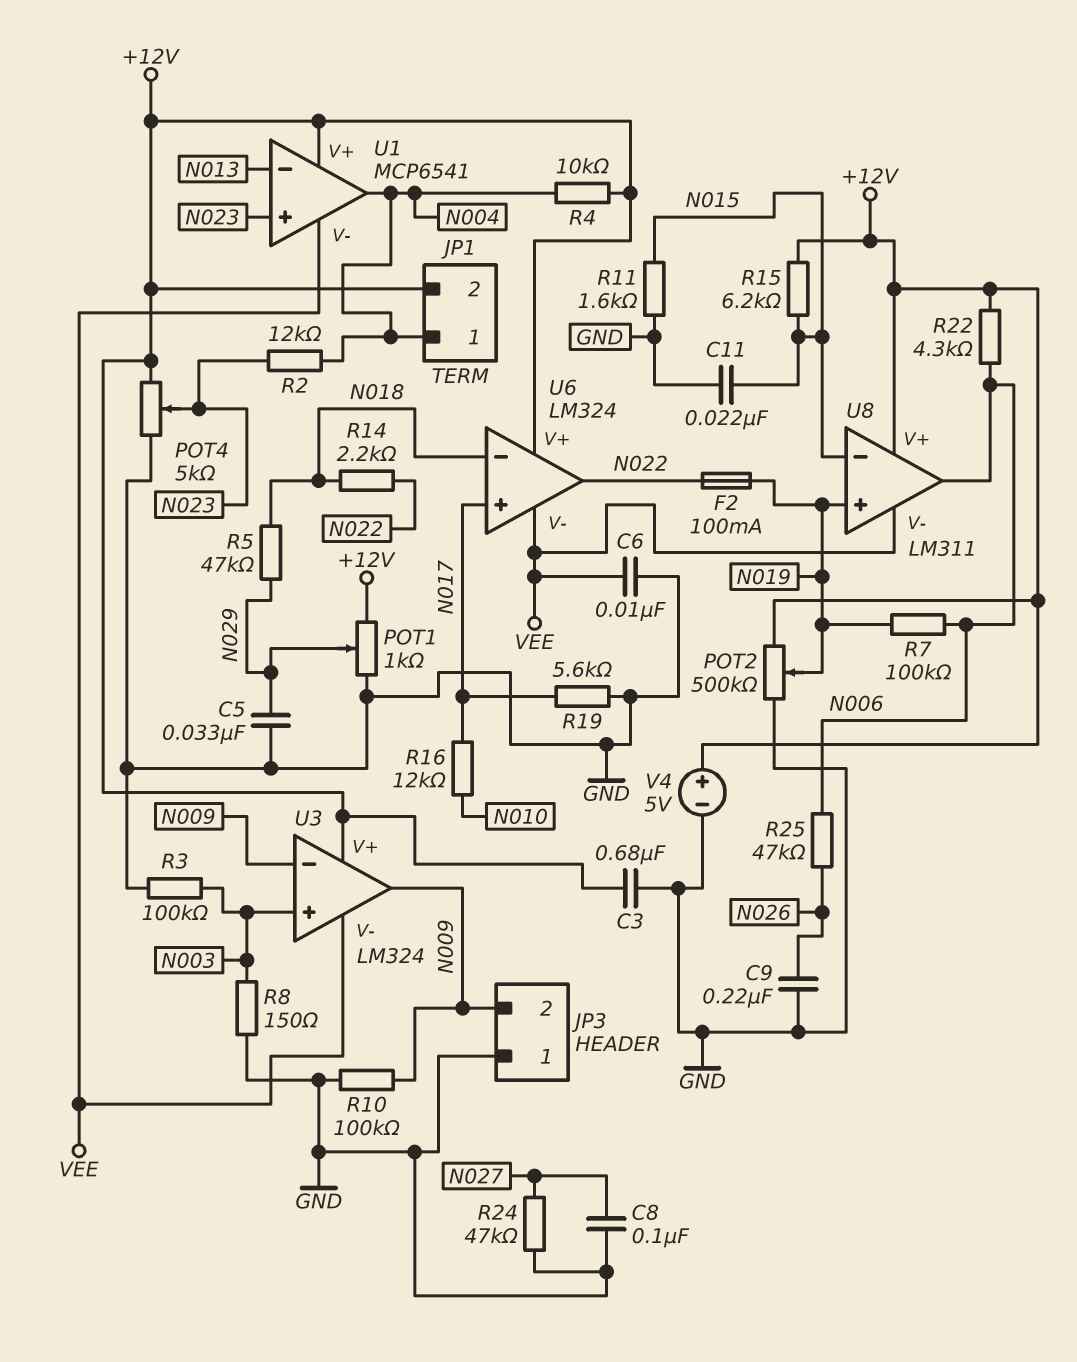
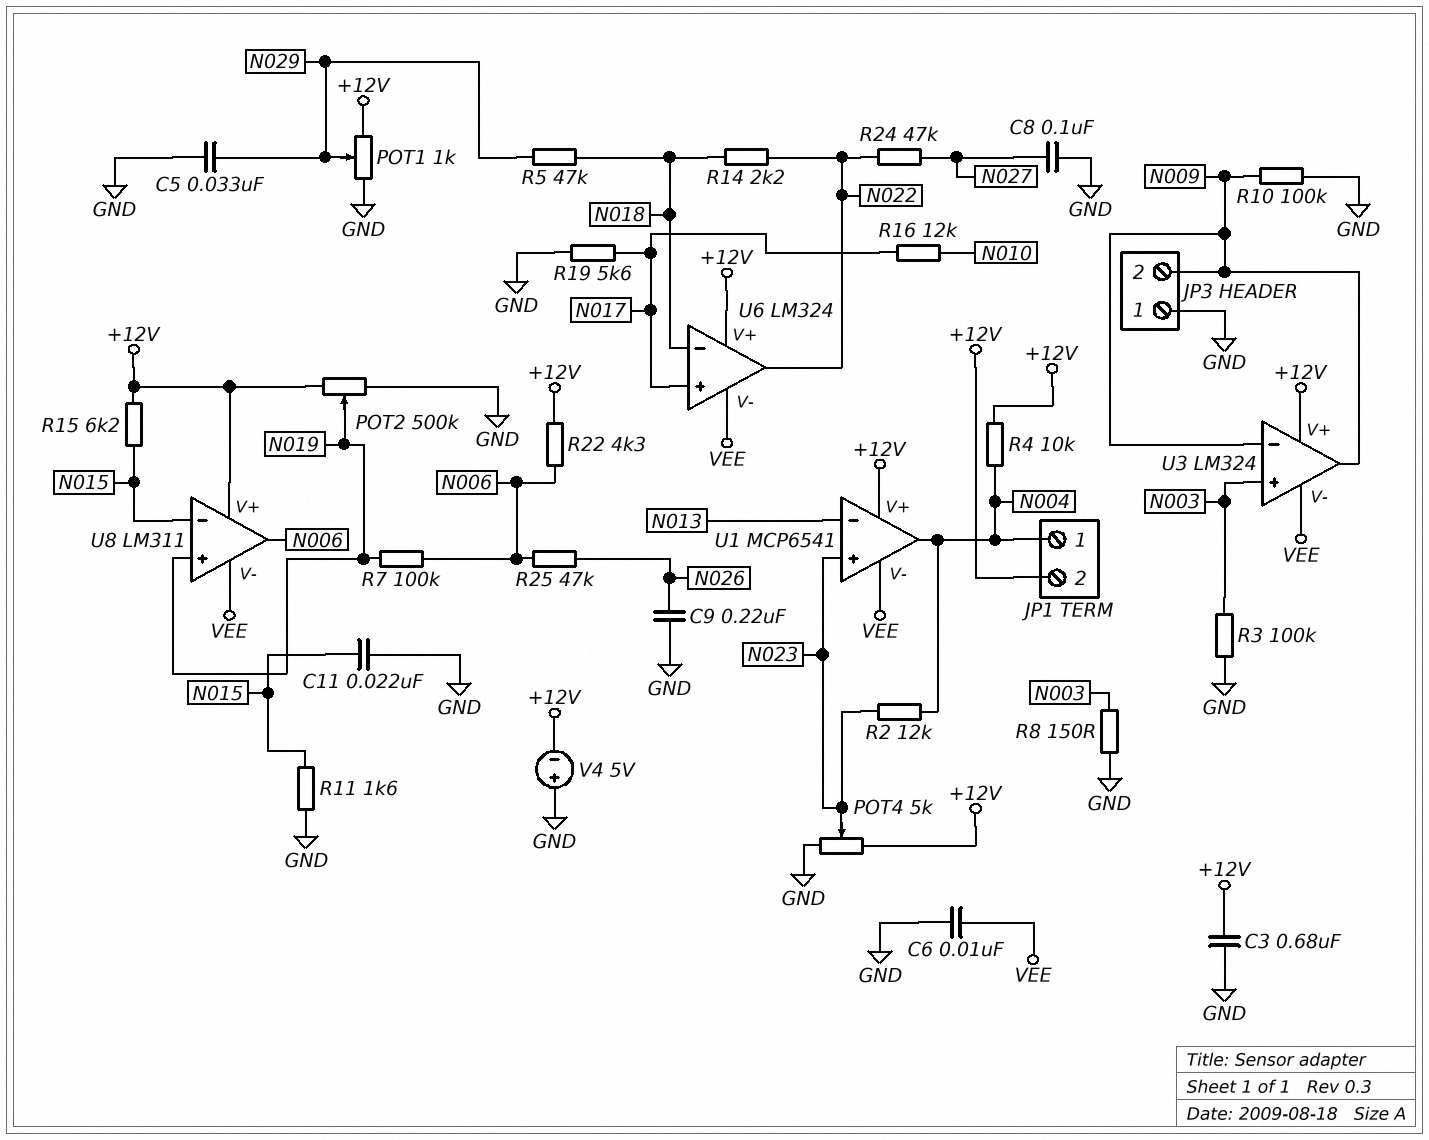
F2: 100mA (N019, N022) -> none
R24: 47k (GND, N027) -> 47k (N022, N027)
V4: 5V (plus +12V, minus GND) -> 5V (plus GND, minus +12V)

